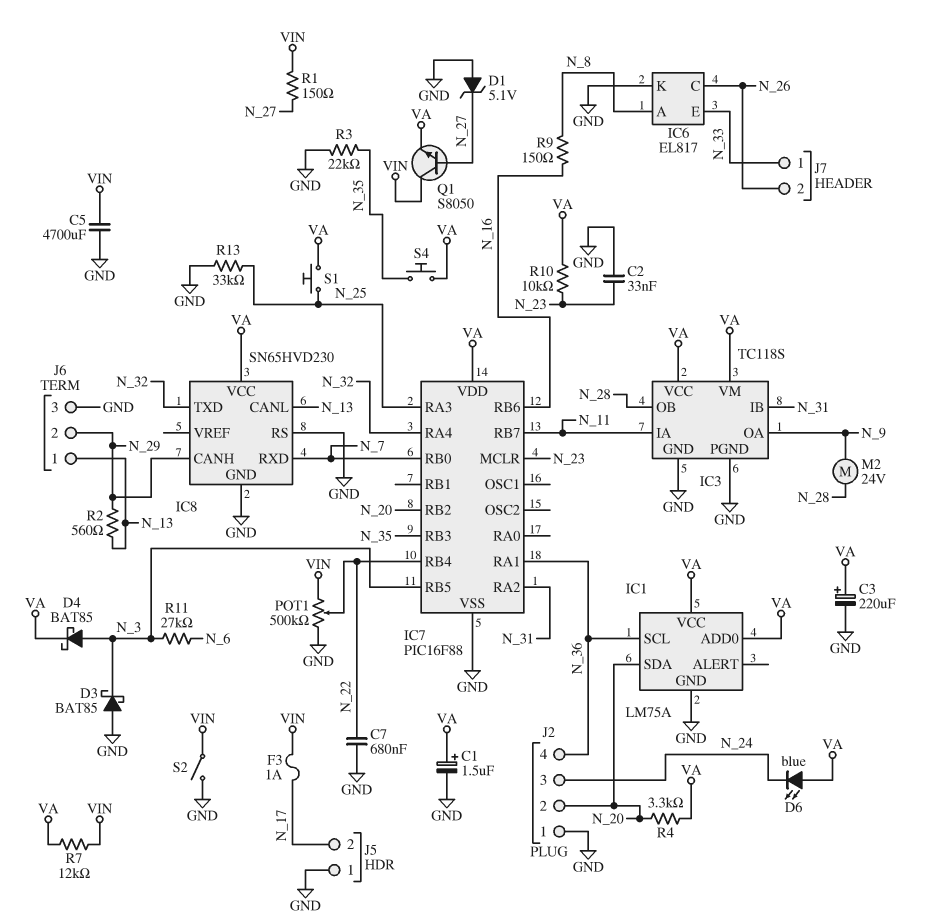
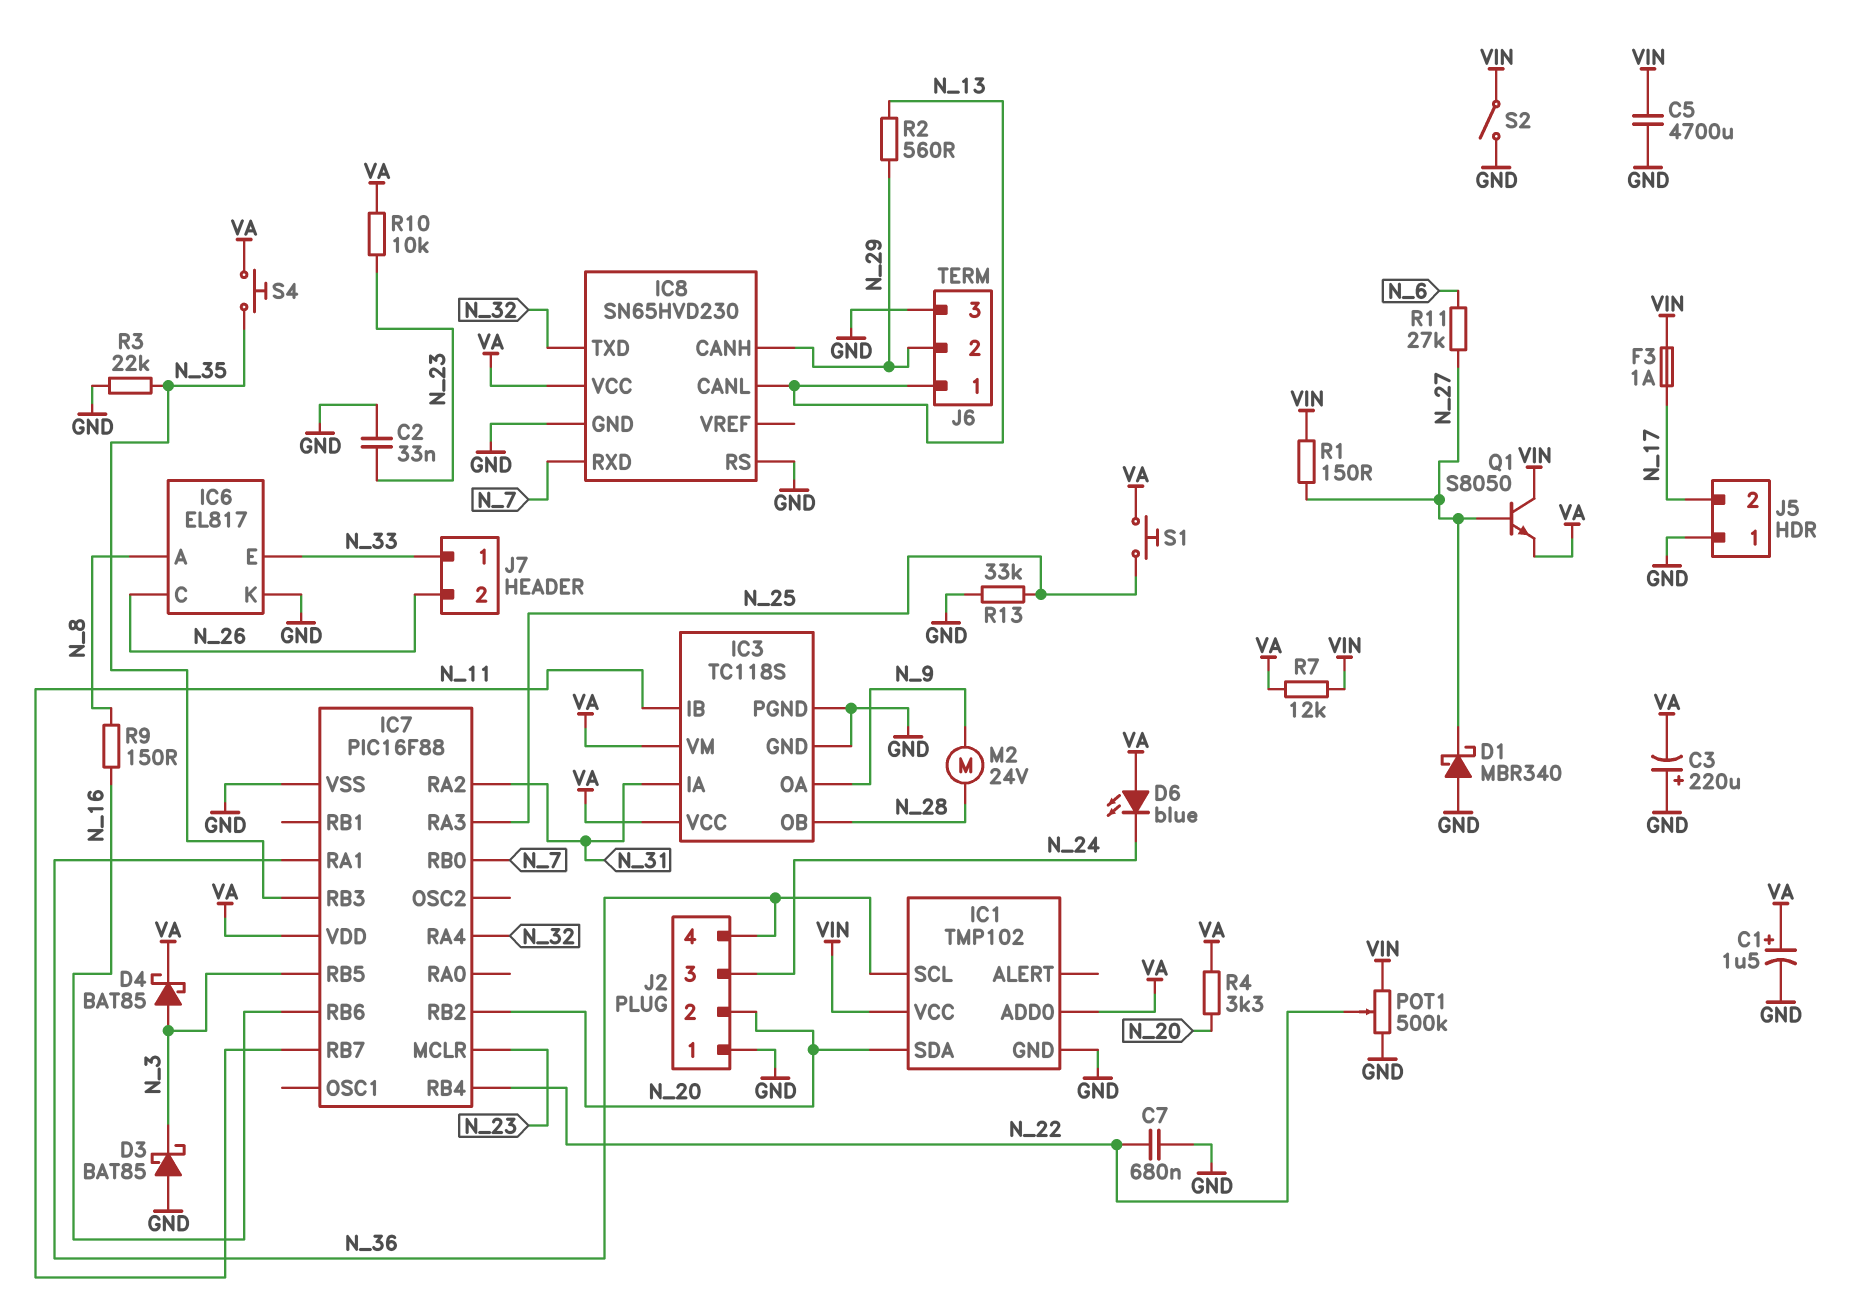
C3: 220uF (plus VA, minus GND) -> 220uF (plus GND, minus VA)
D1: zener 5.1V (A GND, K N_27) -> schottky MBR340 (A GND, K N_27)
IC1: LM75A -> TMP102
IC1 pin VCC: VA -> VIN
IC3 pin IA: N_11 -> N_31
IC3 pin IB: N_31 -> N_11
R11: 27k (N_3, N_6) -> 27k (N_6, N_27)

